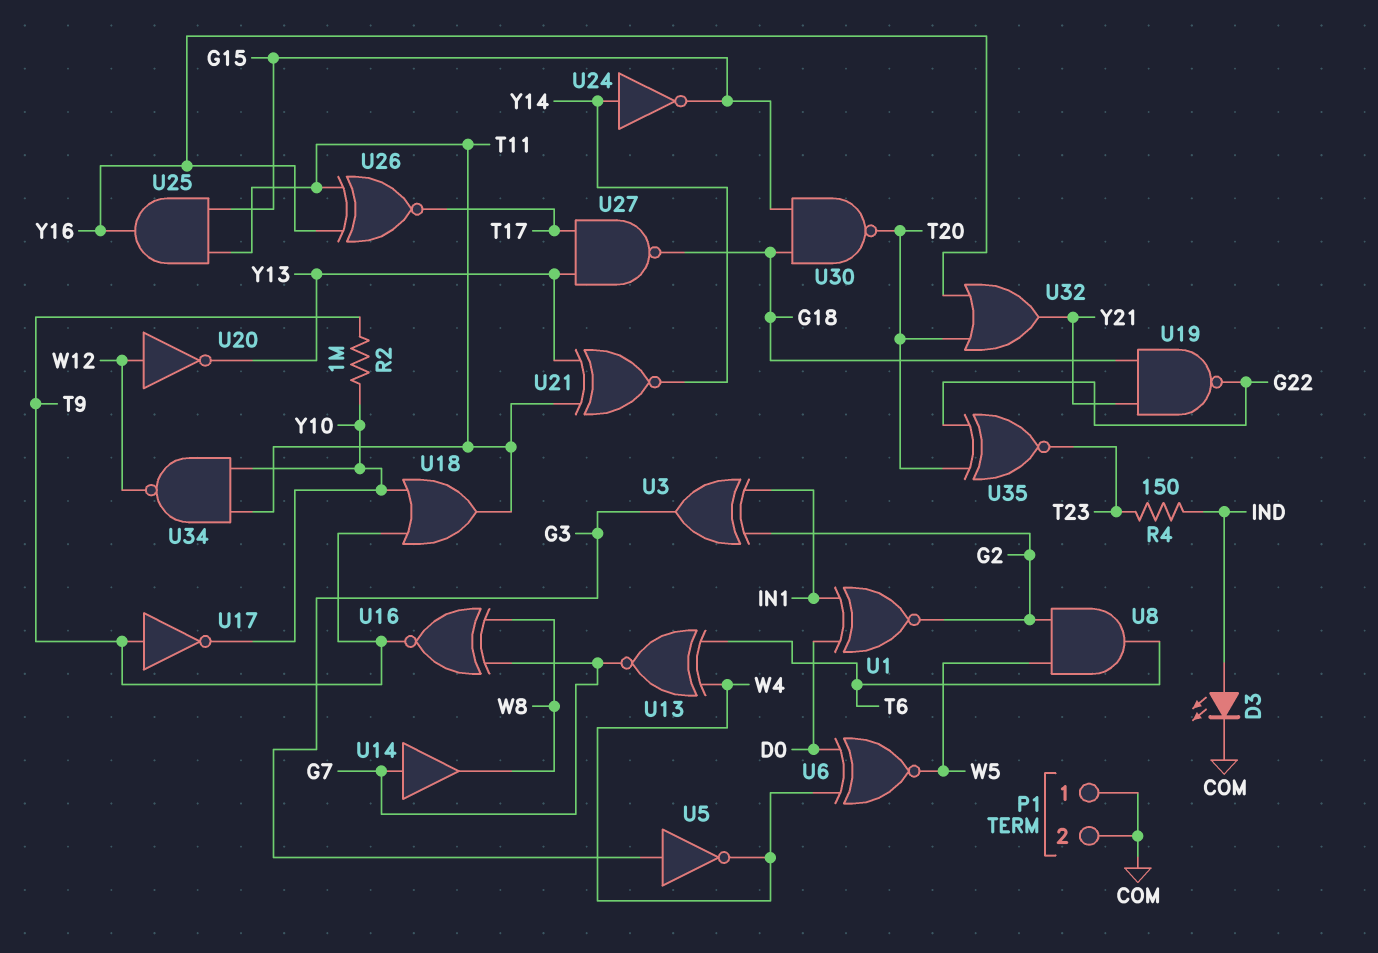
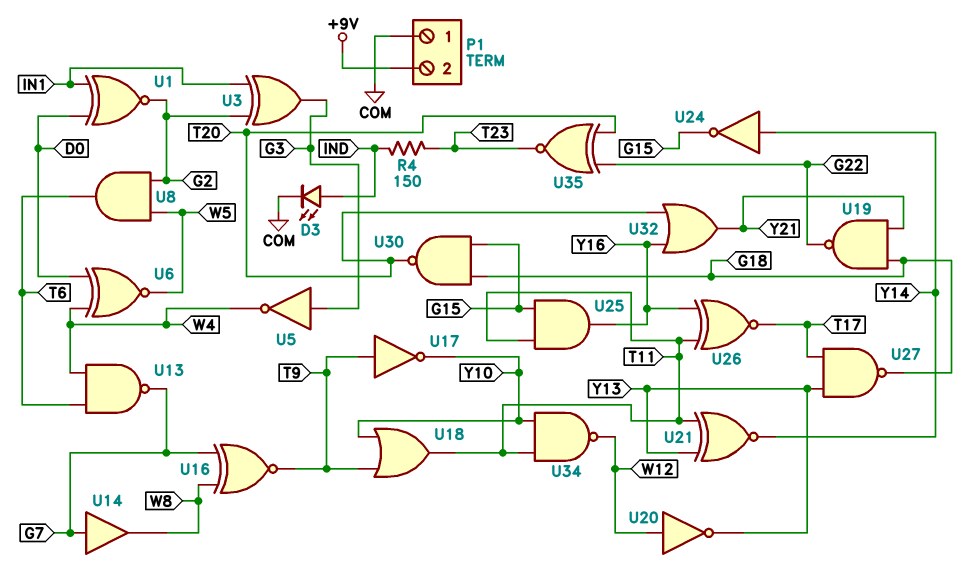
P1 pin 2: COM -> +9V
R2: 1M (T9, Y10) -> none
U13: XNOR (in T6, in W4, out G7) -> NAND (in T6, in W4, out G7)

